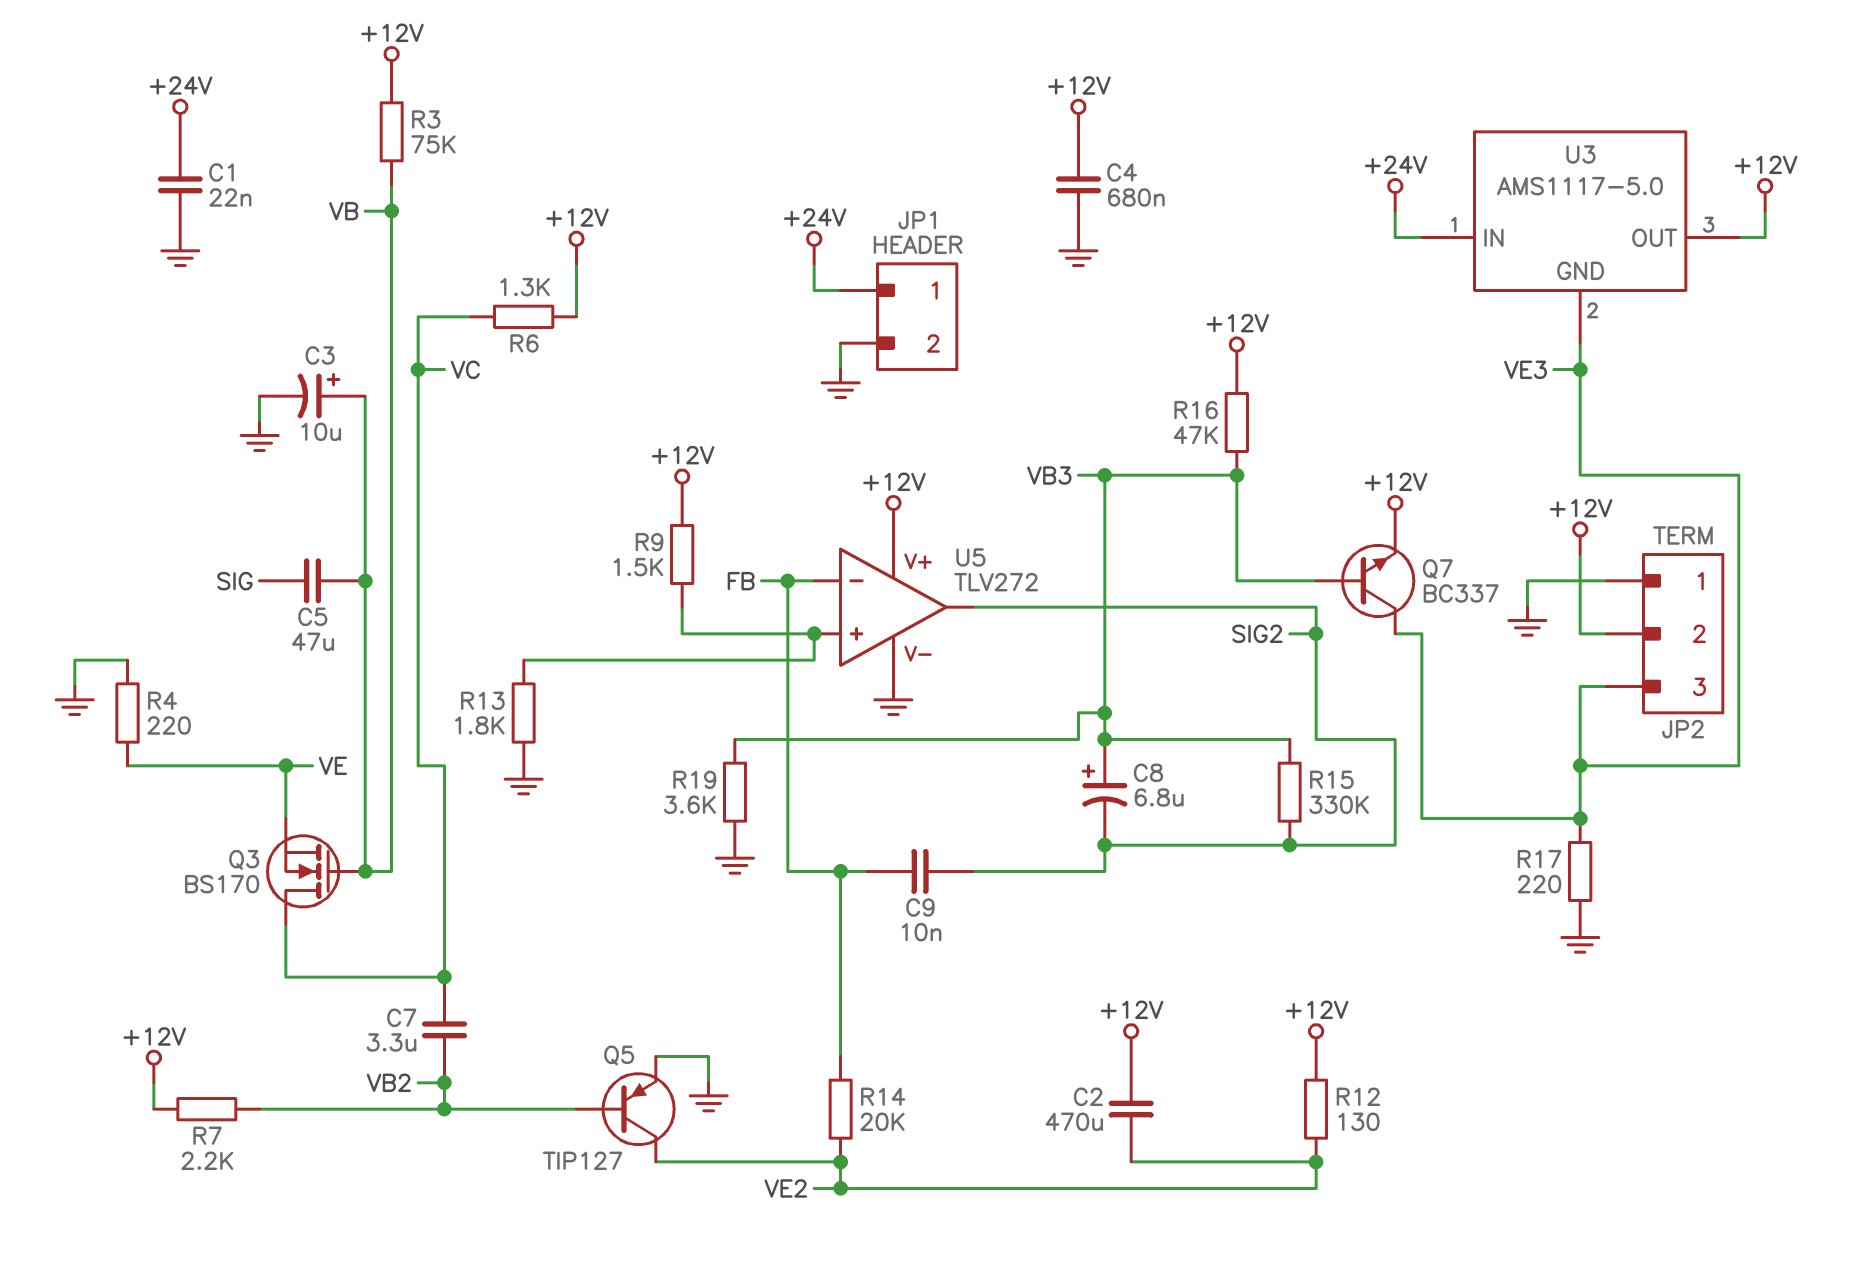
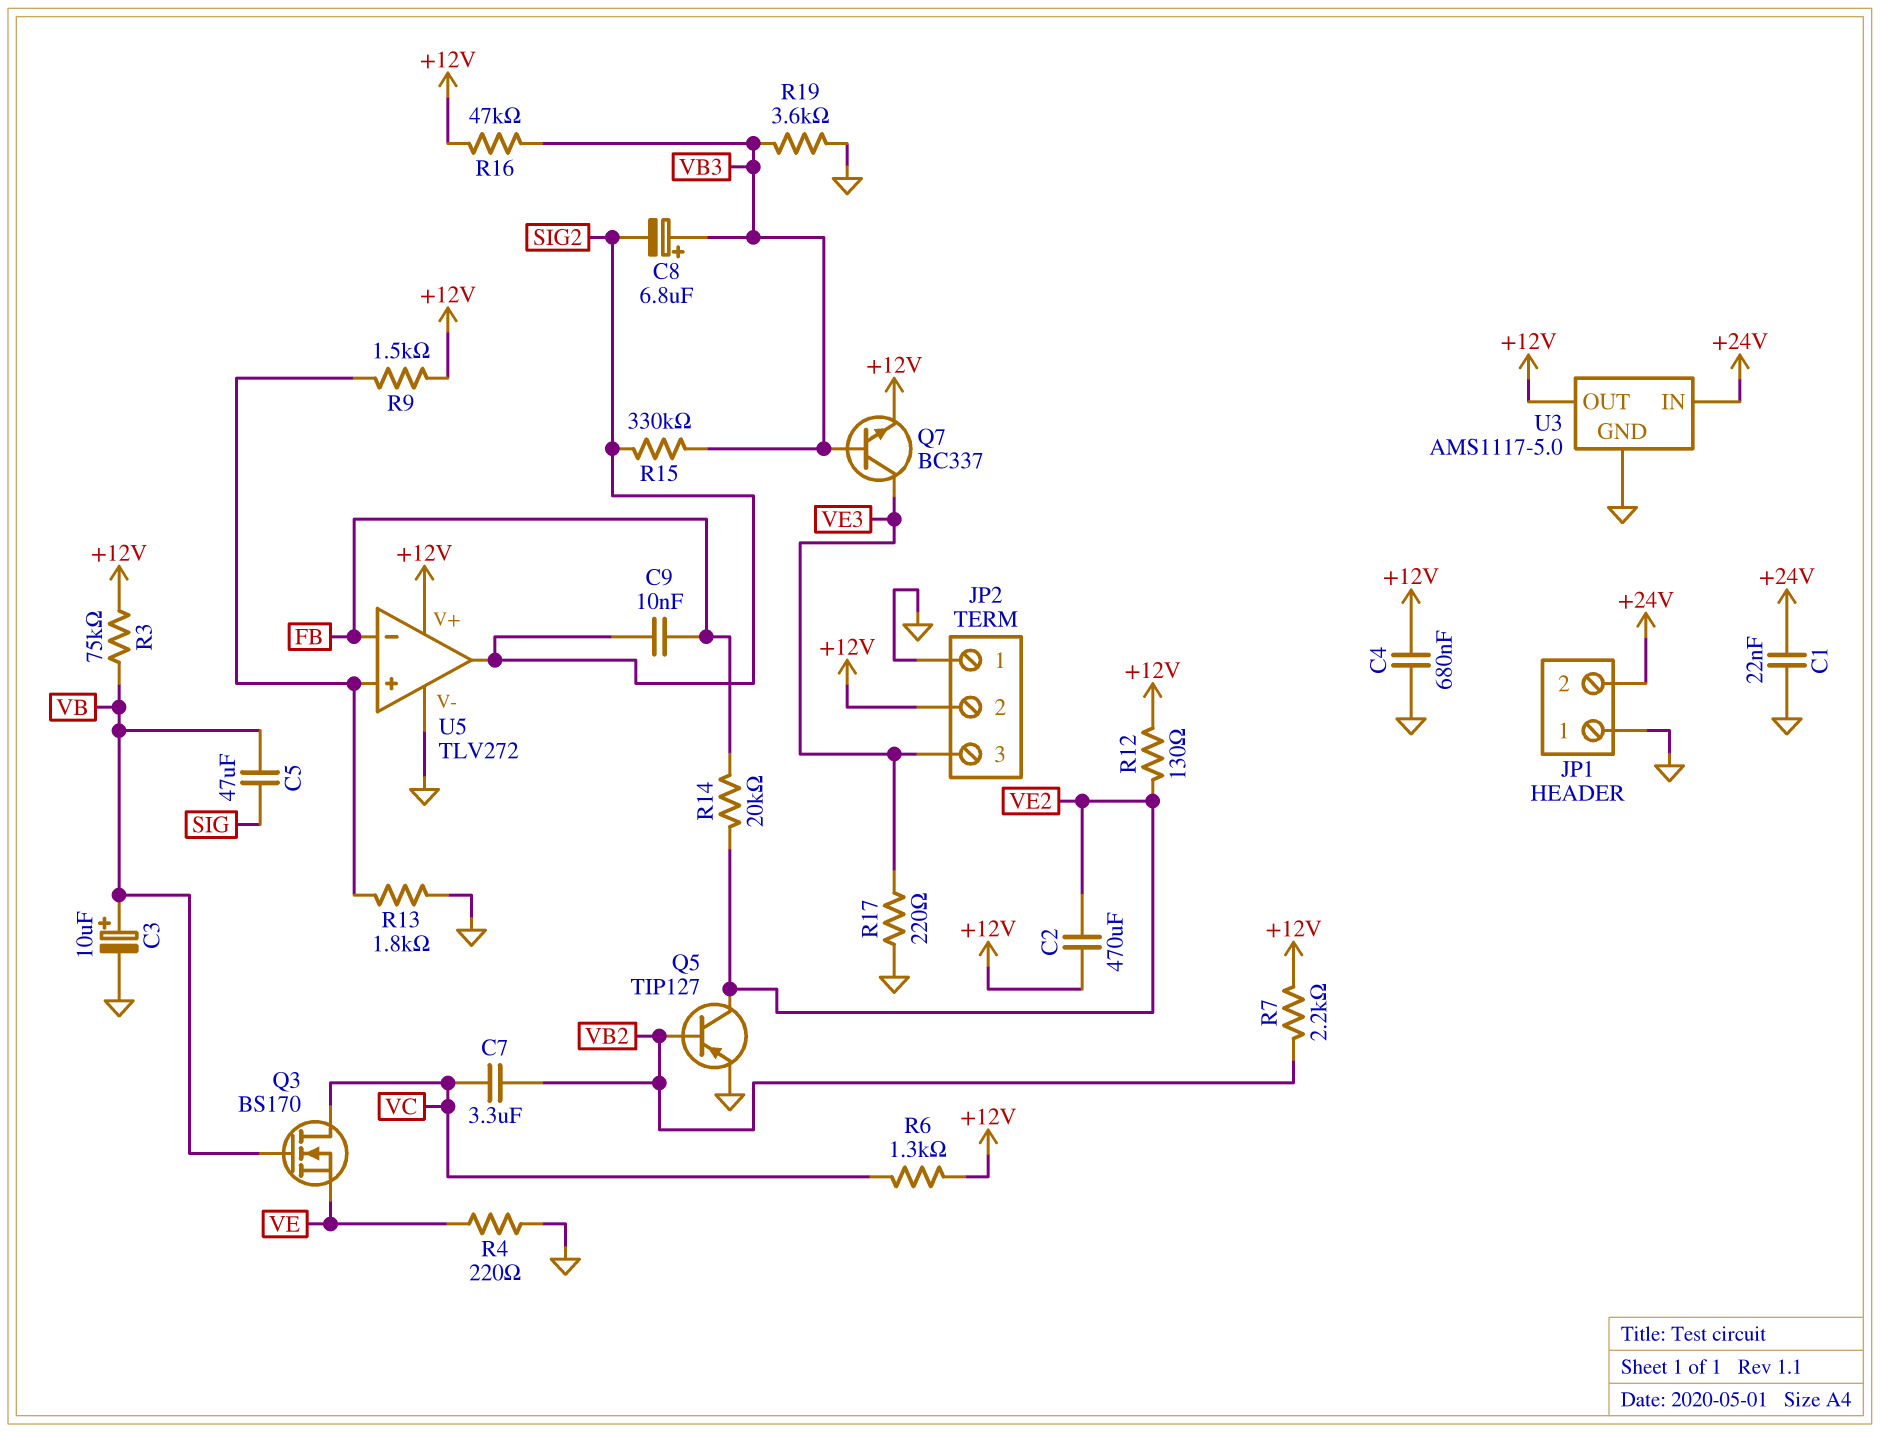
JP1 pin 1: +24V -> GND
JP1 pin 2: GND -> +24V
U3 pin GND: VE3 -> GND

